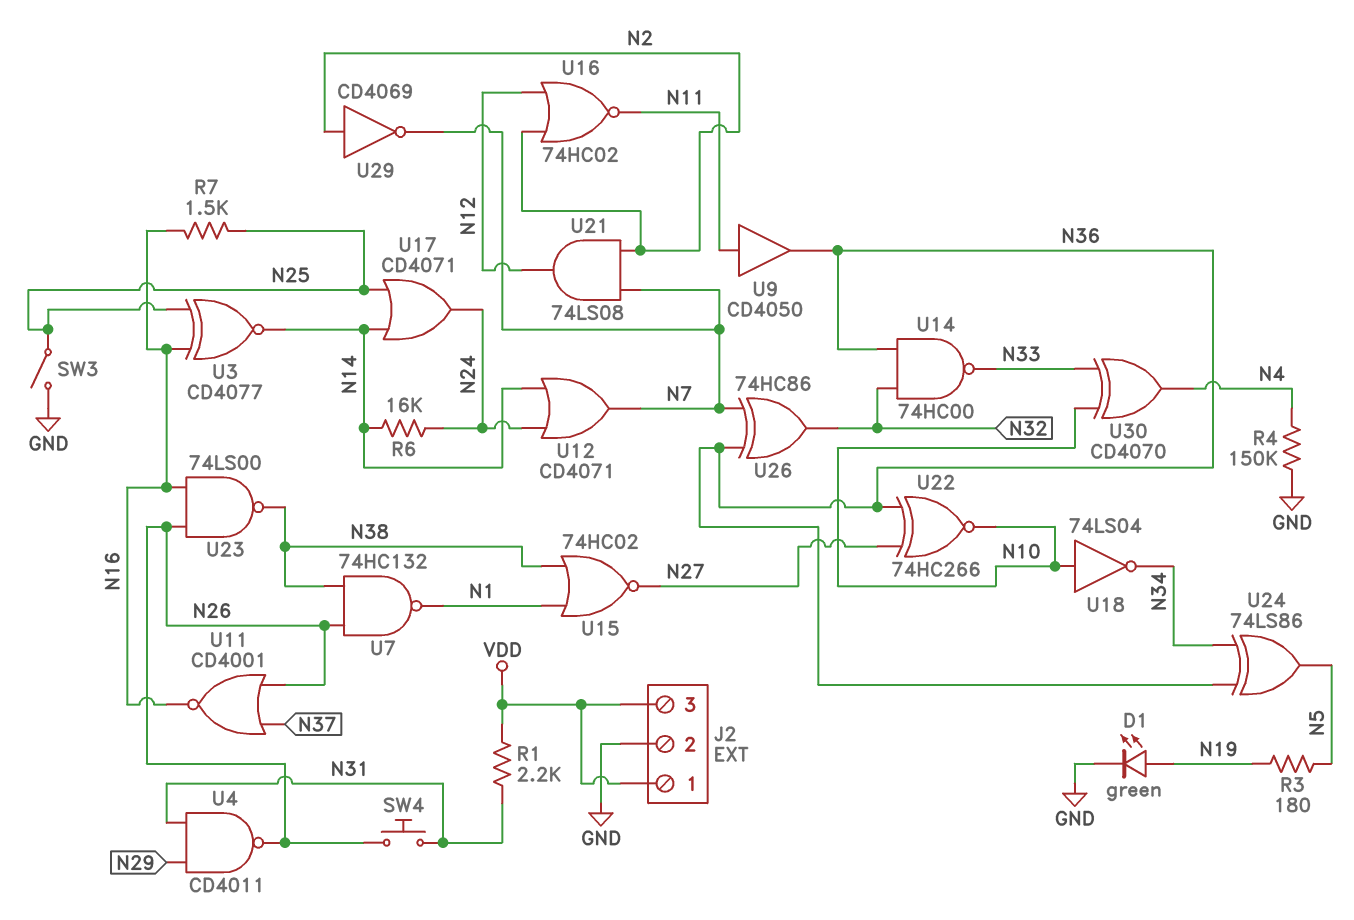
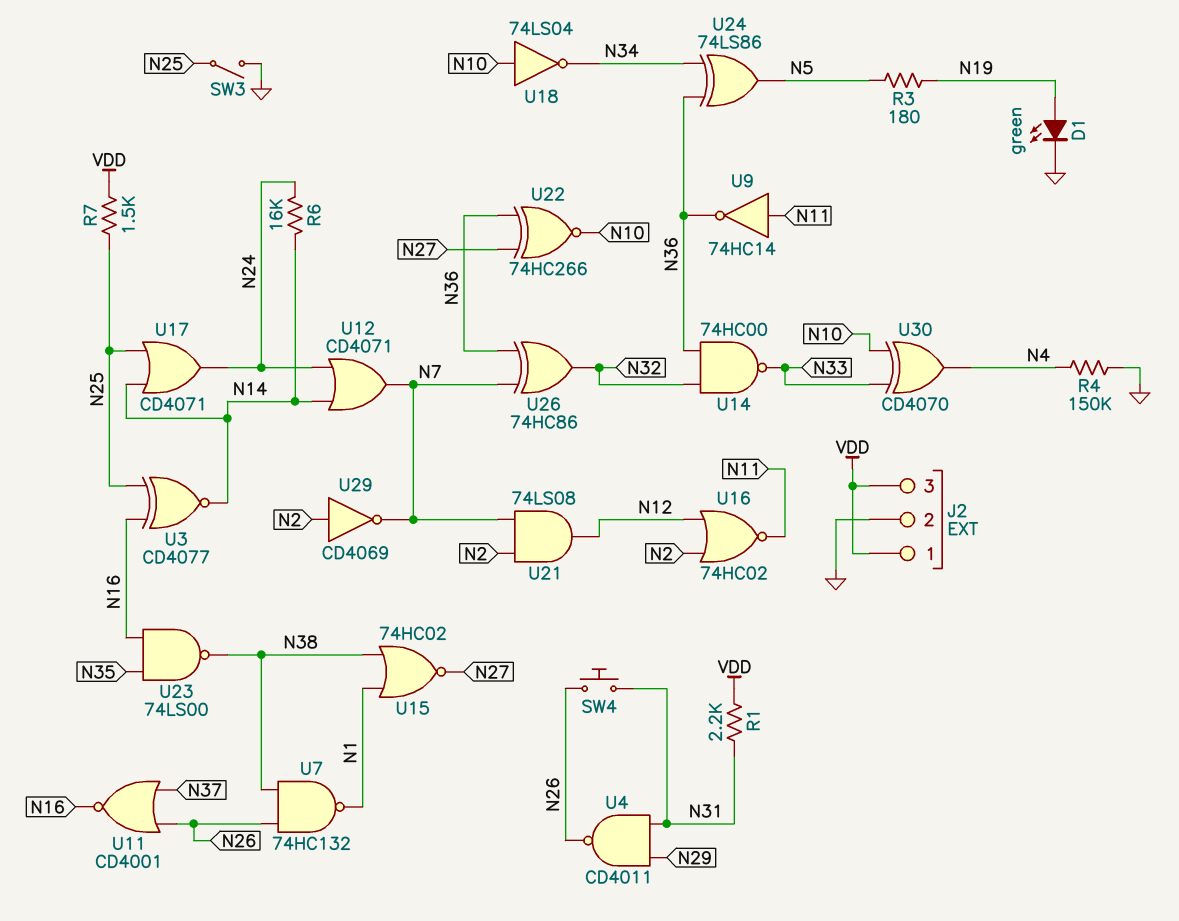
R7: 1.5k (N16, N25) -> 1.5k (N25, VDD)
U9: buffer CD4050 (in N11, out N36) -> NOT 74HC14 (in N11, out N36)
U23: NAND 74LS00 (in N16, in N26, out N38) -> NAND 74LS00 (in N16, in N35, out N38)

